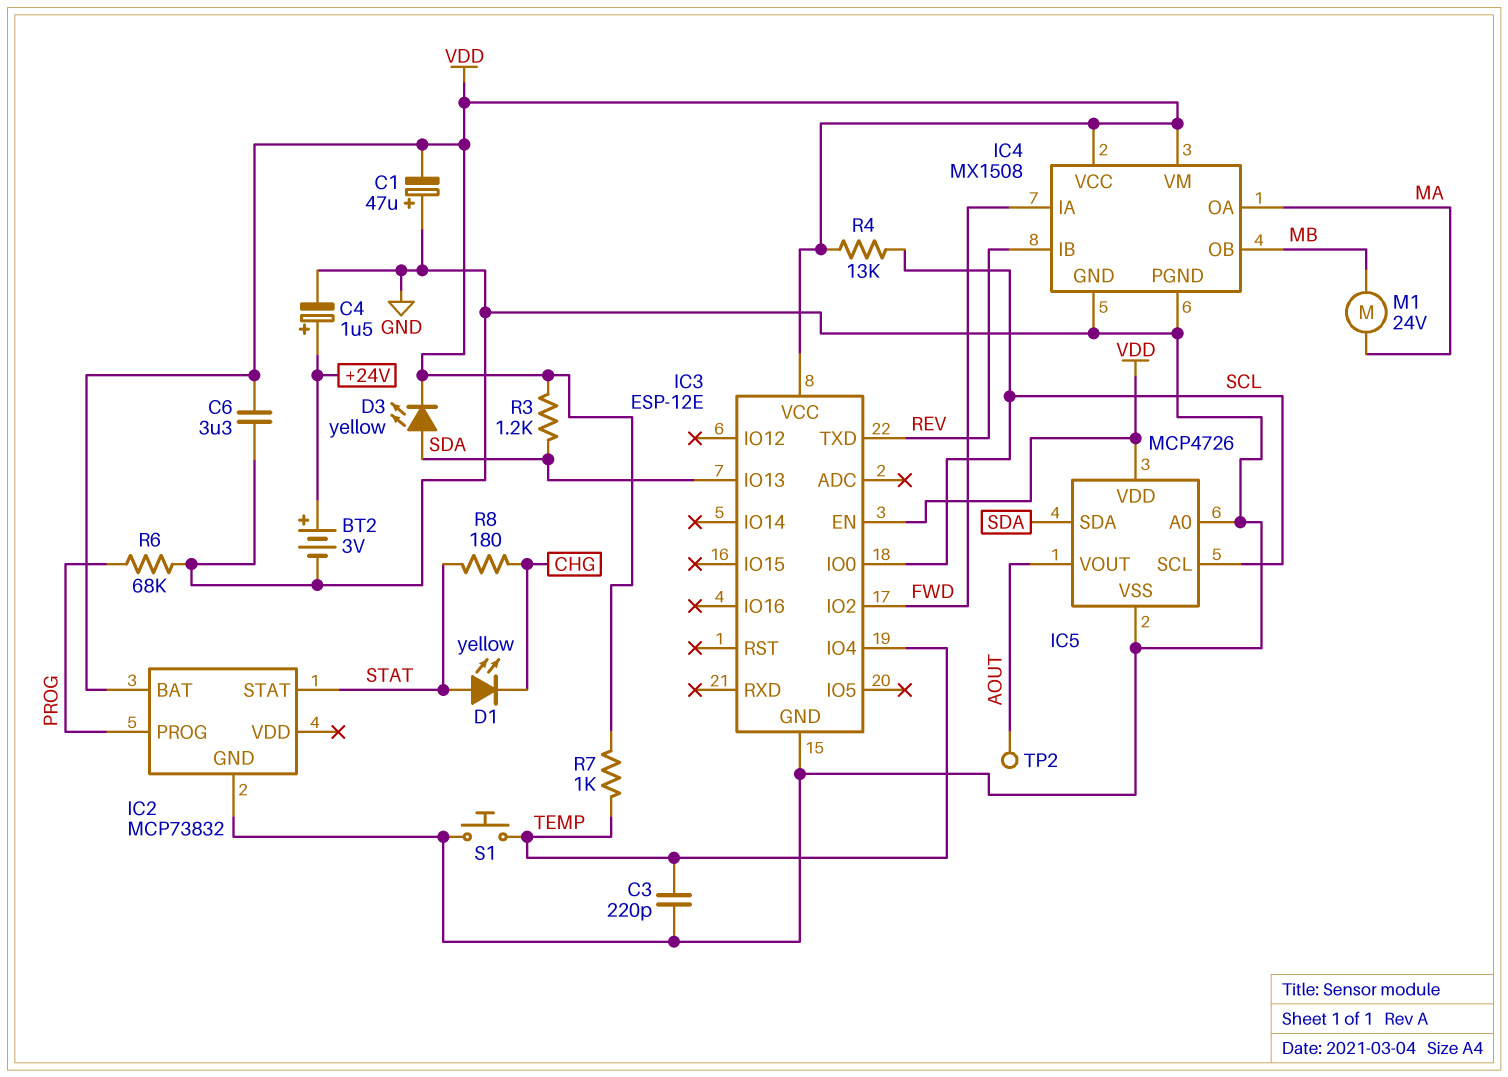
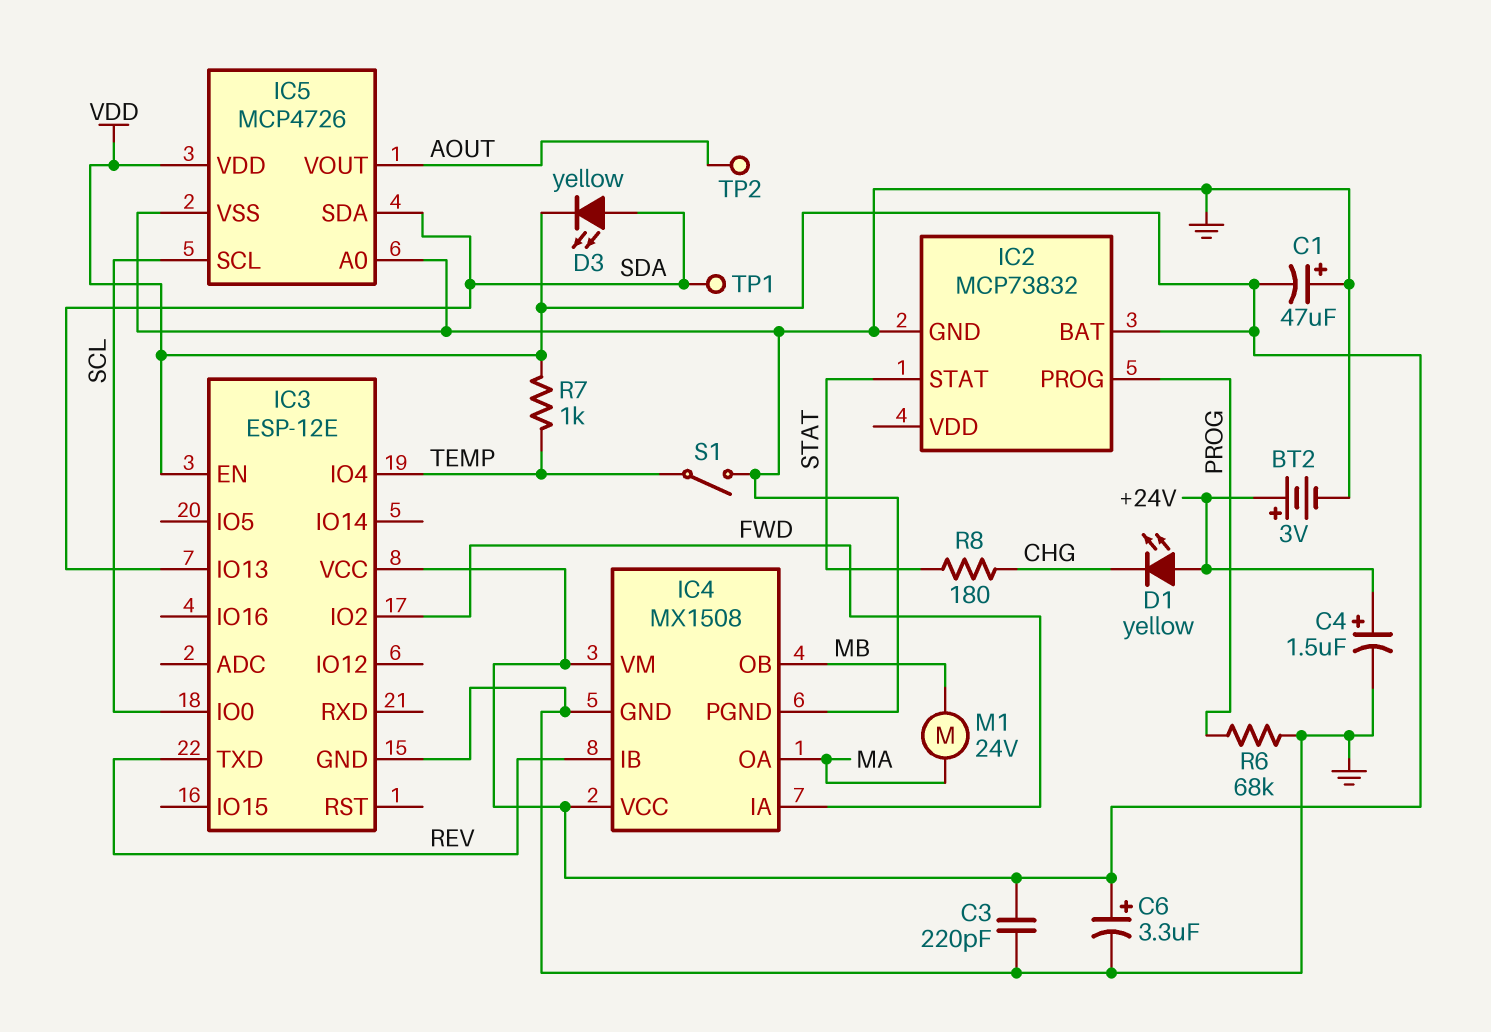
C3: 220pF (GND, TEMP) -> 220pF (GND, VDD)
C6: 3.3uF (GND, VDD) -> 3.3uF (plus VDD, minus GND)
D1: LED yellow (A STAT, K CHG) -> LED yellow (A +24V, K CHG)
R3: 1.2k (SDA, VDD) -> none
R4: 13k (SCL, VDD) -> none
S1: button (GND, TEMP) -> switch (GND, TEMP)
TP1: none -> test point (SDA)

